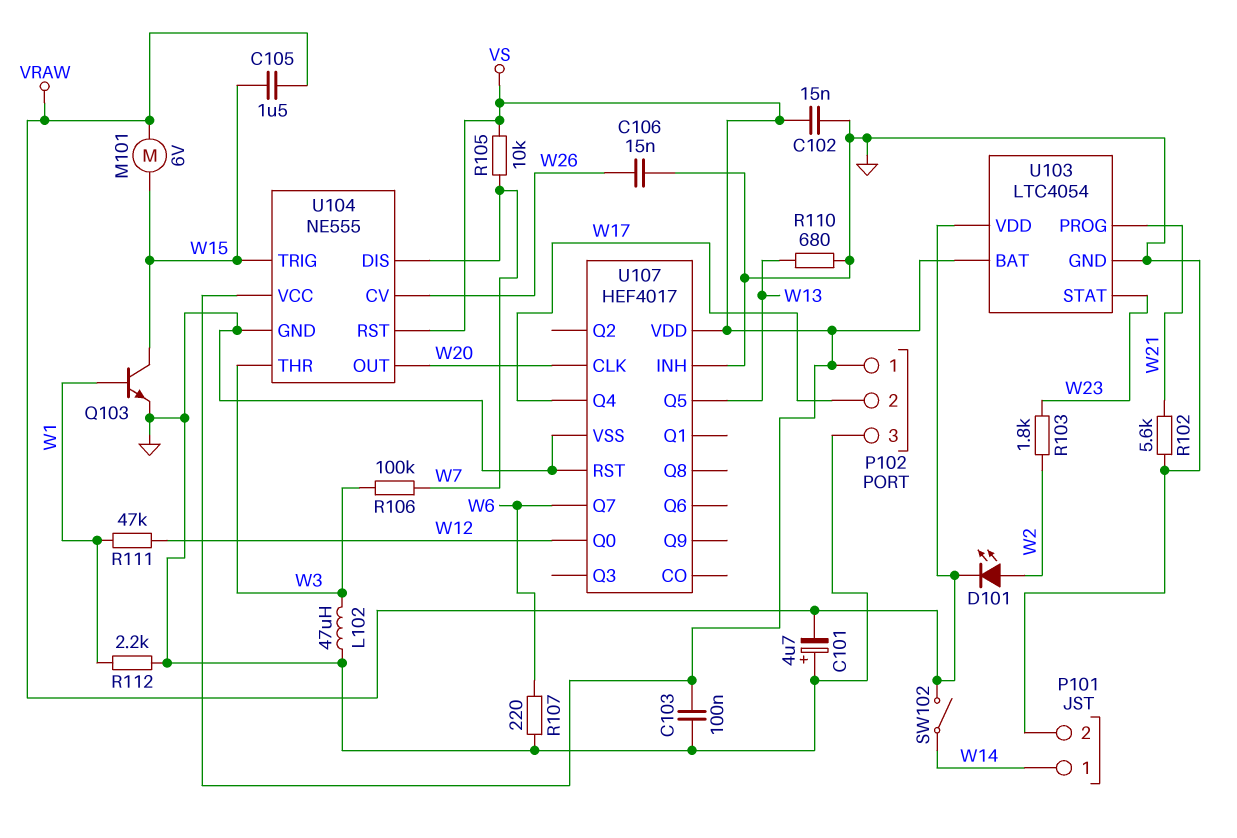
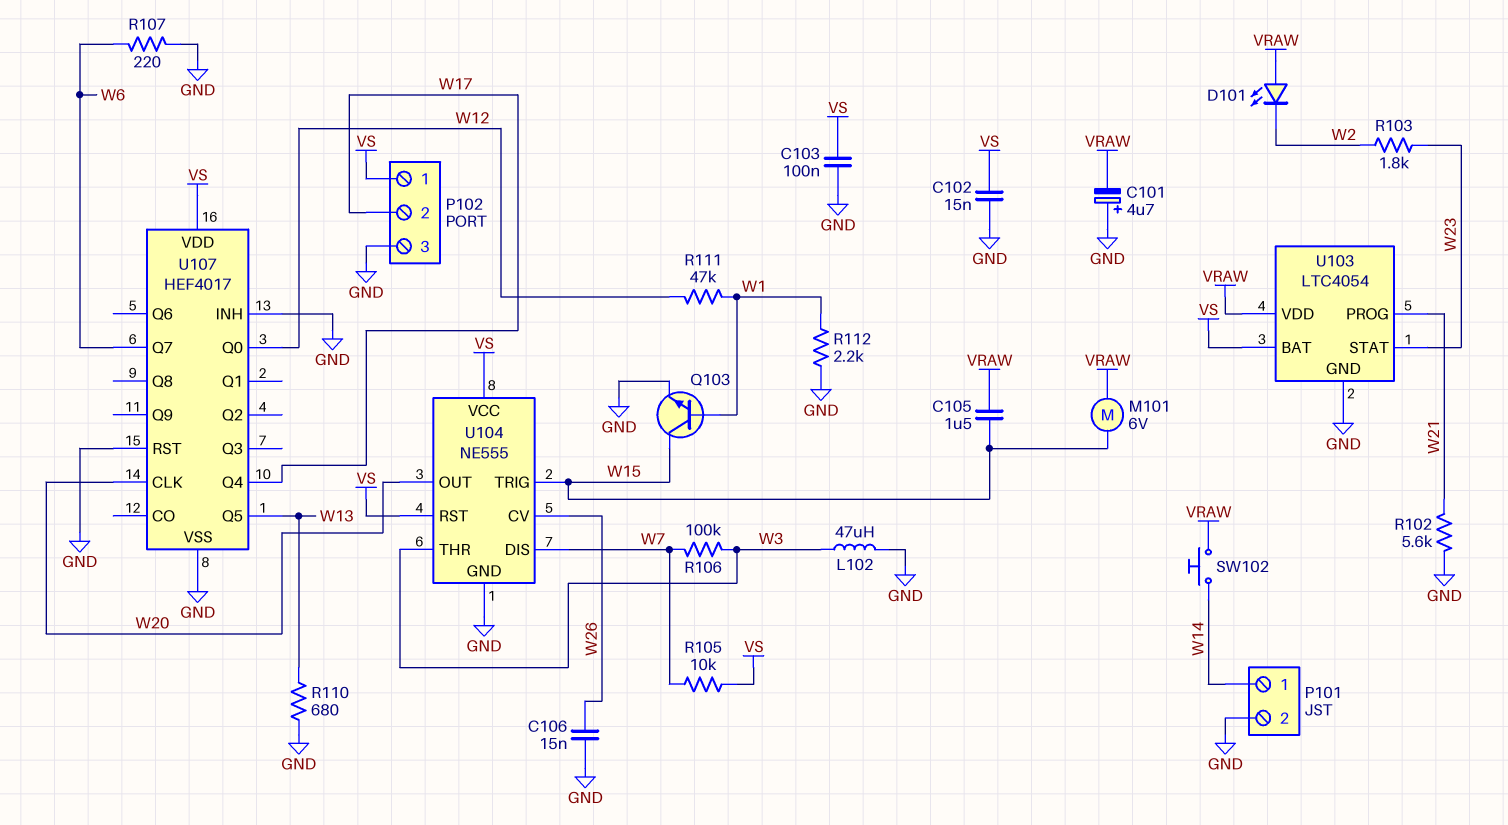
D101: LED (A W2, K VRAW) -> LED (A VRAW, K W2)
SW102: switch (VRAW, W14) -> button (VRAW, W14)

